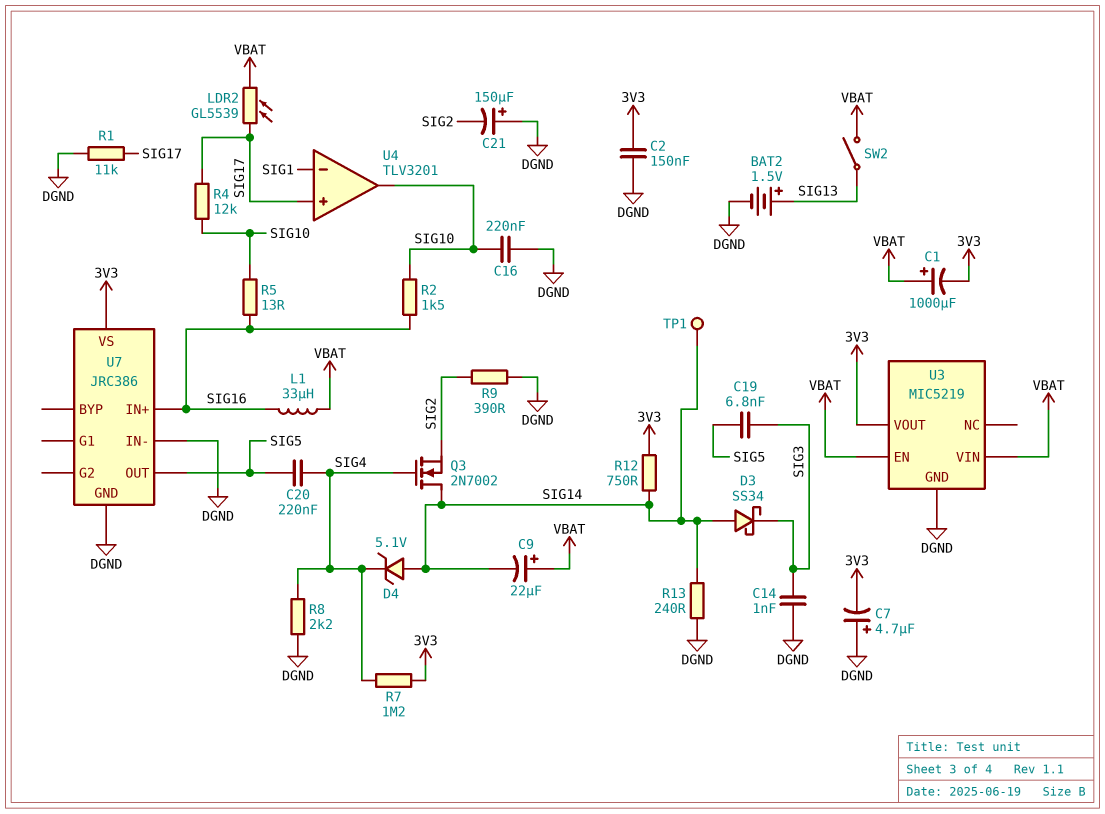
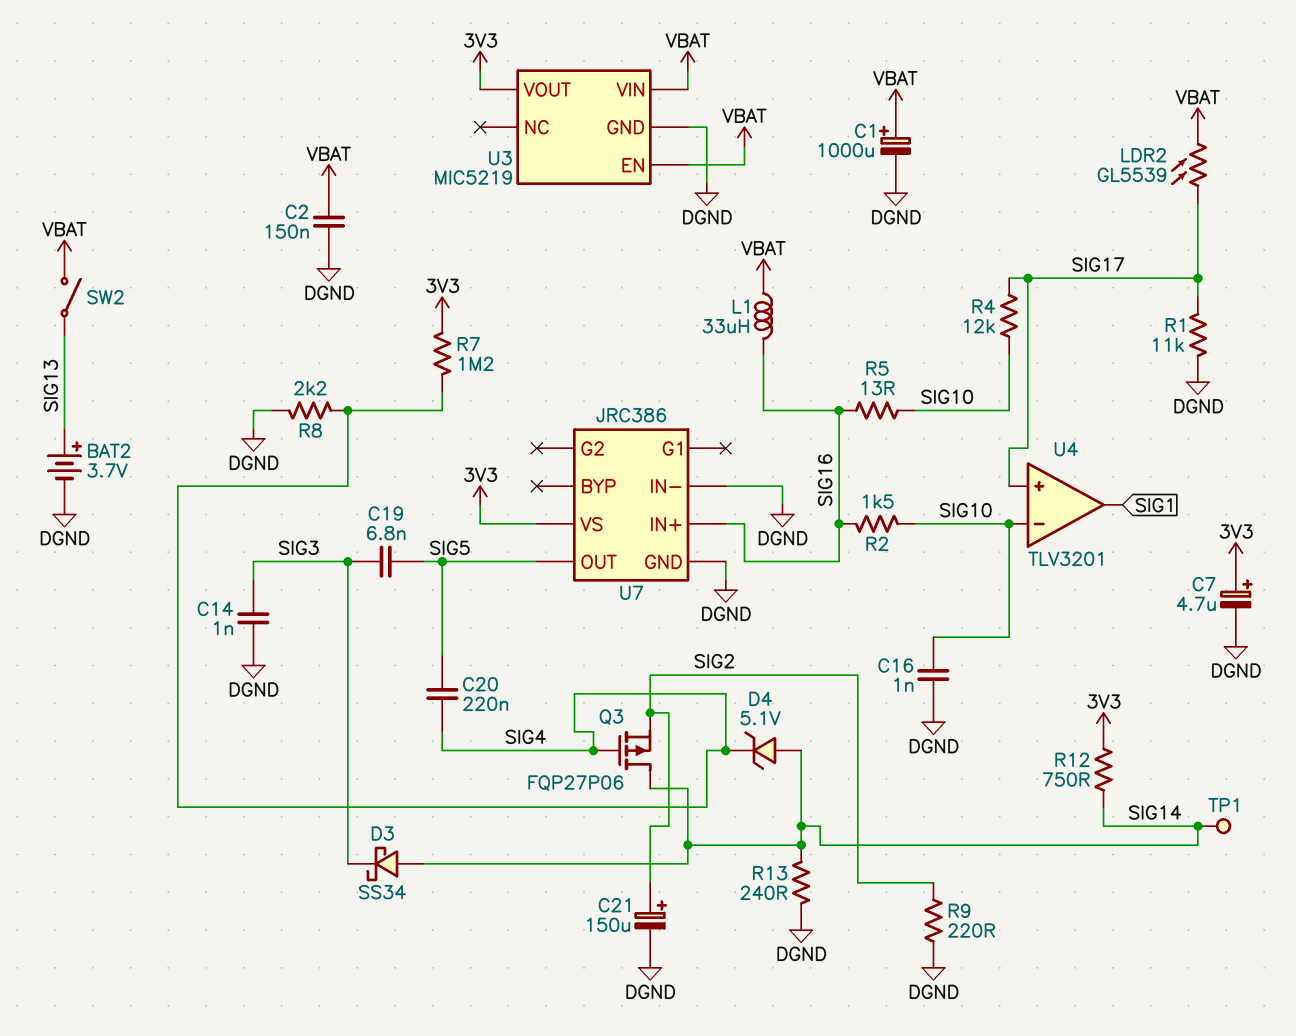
BAT2: 1.5V (plus SIG13, minus DGND) -> 3.7V (plus SIG13, minus DGND)
C1: 1000uF (plus VBAT, minus 3V3) -> 1000uF (plus VBAT, minus DGND)
C2: 150nF (3V3, DGND) -> 150nF (DGND, VBAT)
C7: 4.7uF (plus DGND, minus 3V3) -> 4.7uF (plus 3V3, minus DGND)
C9: 22uF (plus VBAT, minus SIG14) -> none
C16: 220nF (DGND, SIG10) -> 1nF (DGND, SIG10)
C21: 150uF (plus DGND, minus SIG2) -> 150uF (plus SIG2, minus DGND)
Q3: NMOS 2N7002 (G SIG4, D SIG14, S SIG2) -> PMOS FQP27P06 (G SIG4, D SIG14, S SIG2)
R9: 390 (DGND, SIG2) -> 220 (DGND, SIG2)
U4 pin in-: SIG1 -> SIG10
U4 pin out: SIG10 -> SIG1

